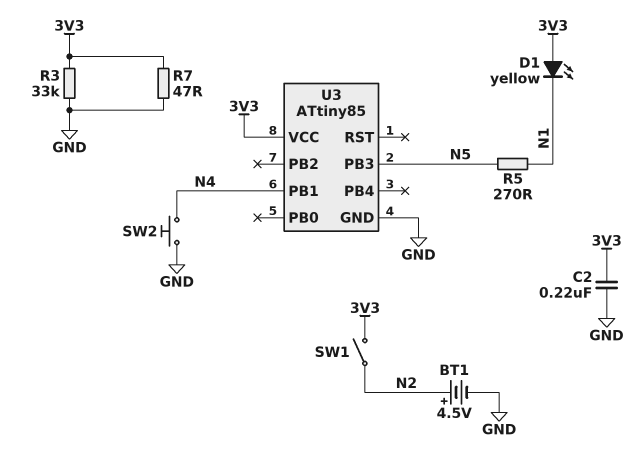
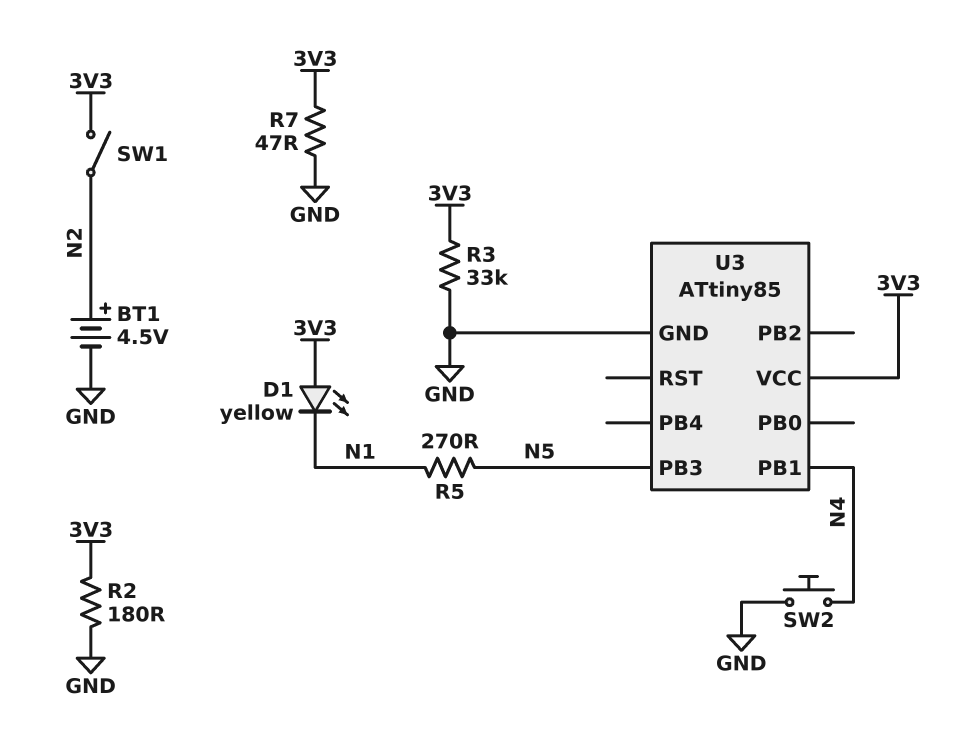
C2: 220nF (3V3, GND) -> none
R2: none -> 180 (3V3, GND)

